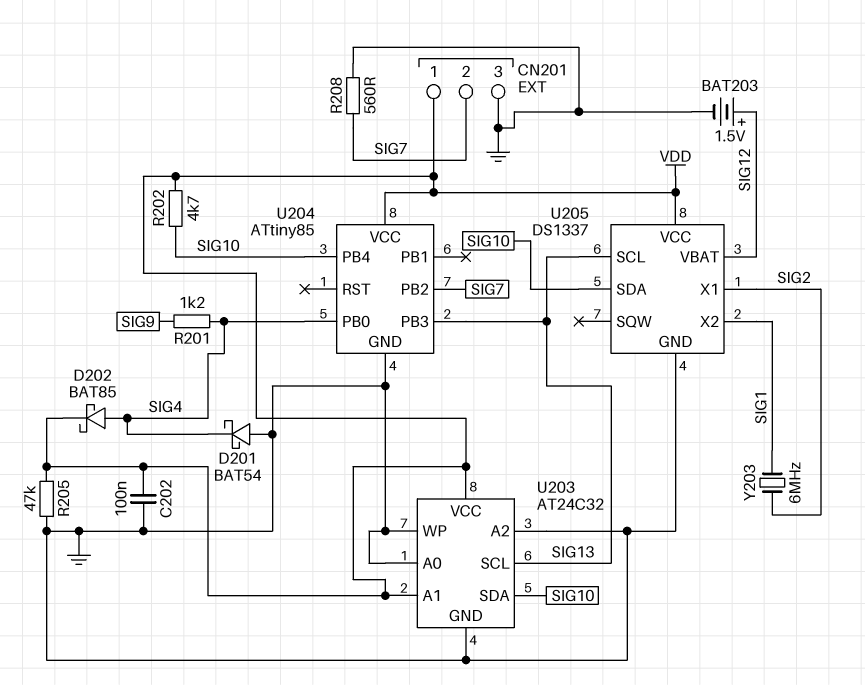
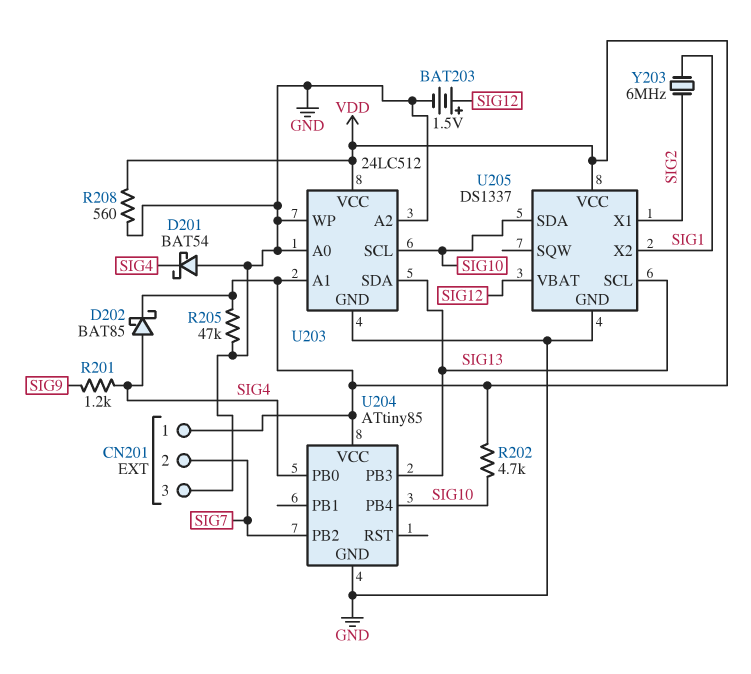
C202: 100nF (GND, VDD) -> none
R208: 560 (GND, SIG7) -> 560 (GND, VDD)
U203: AT24C32 -> 24LC512
U203 pin SCL: SIG13 -> SIG10
U203 pin SDA: SIG10 -> SIG13

